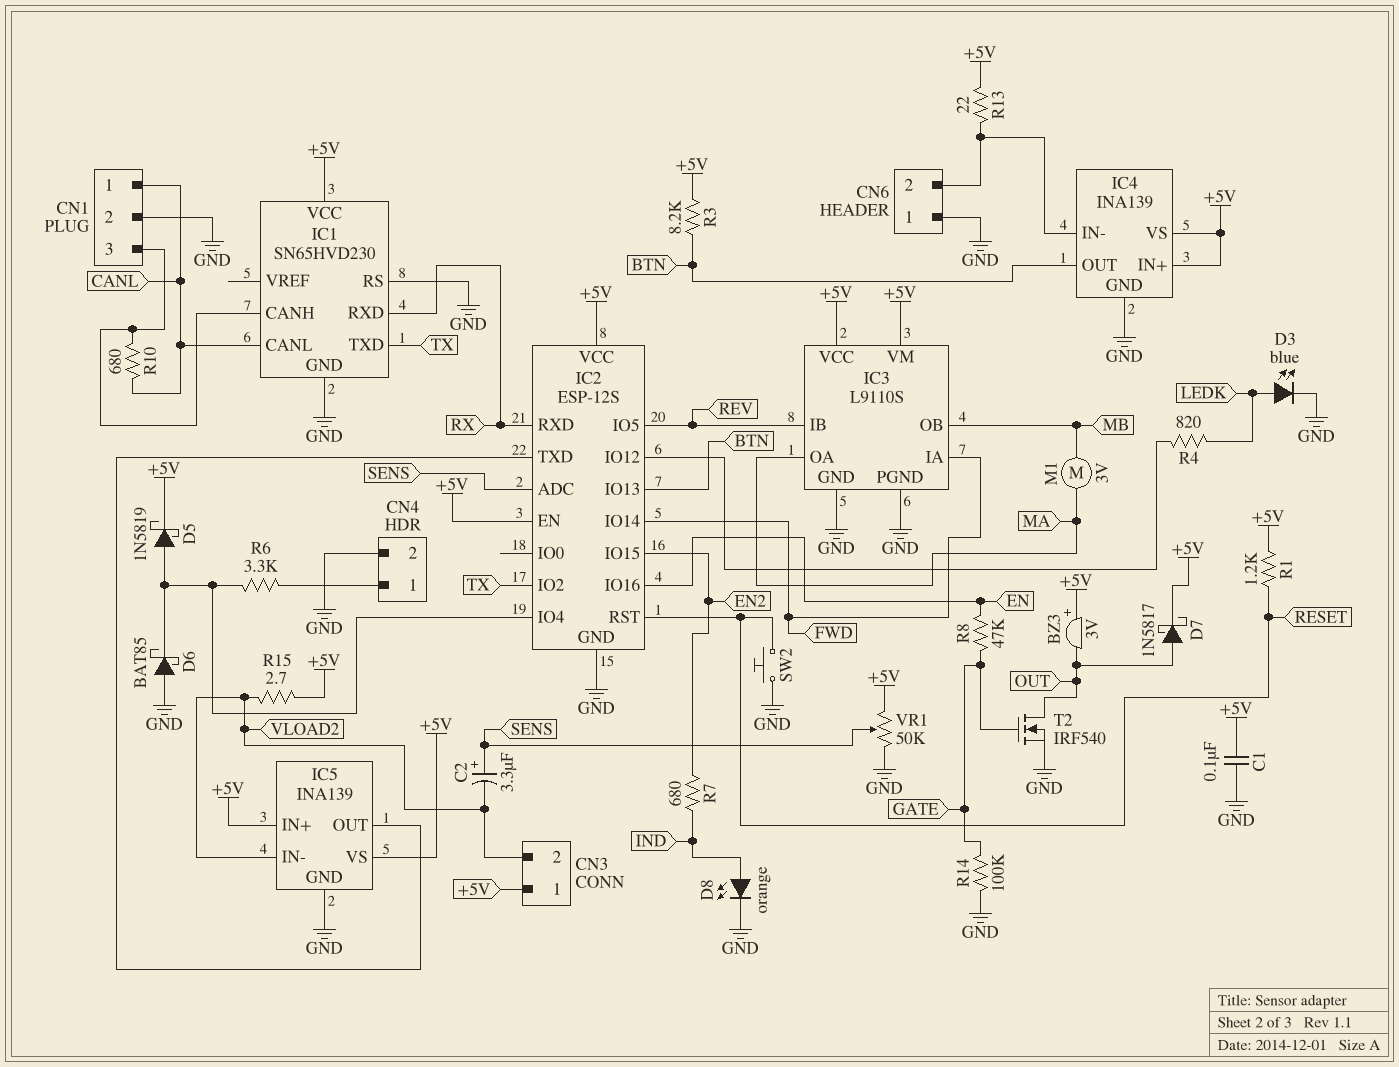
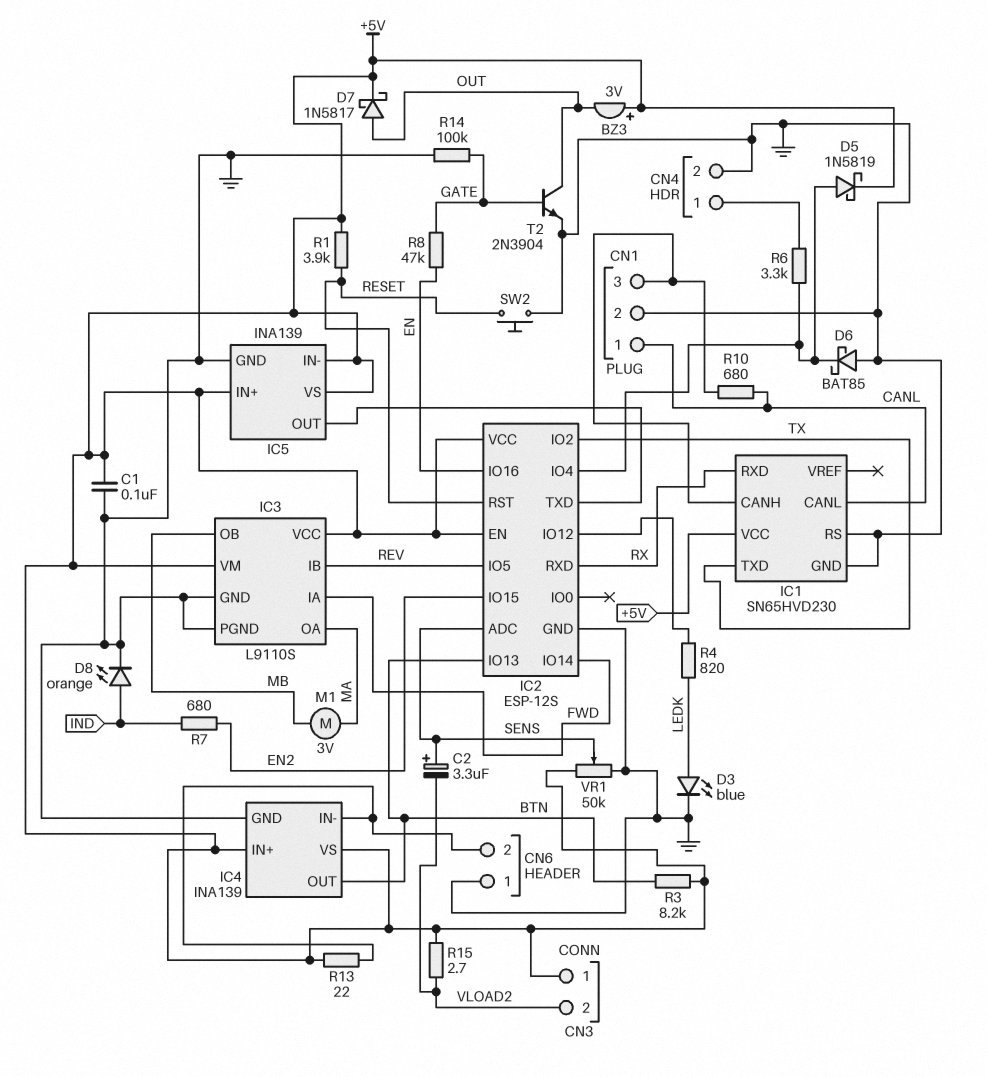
IC5 pin IN-: VLOAD2 -> +5V
R1: 1.2k (+5V, RESET) -> 3.9k (+5V, RESET)
T2: NMOS IRF540 (G GATE, D OUT, S GND) -> NPN 2N3904 (B GATE, C OUT, E GND)

